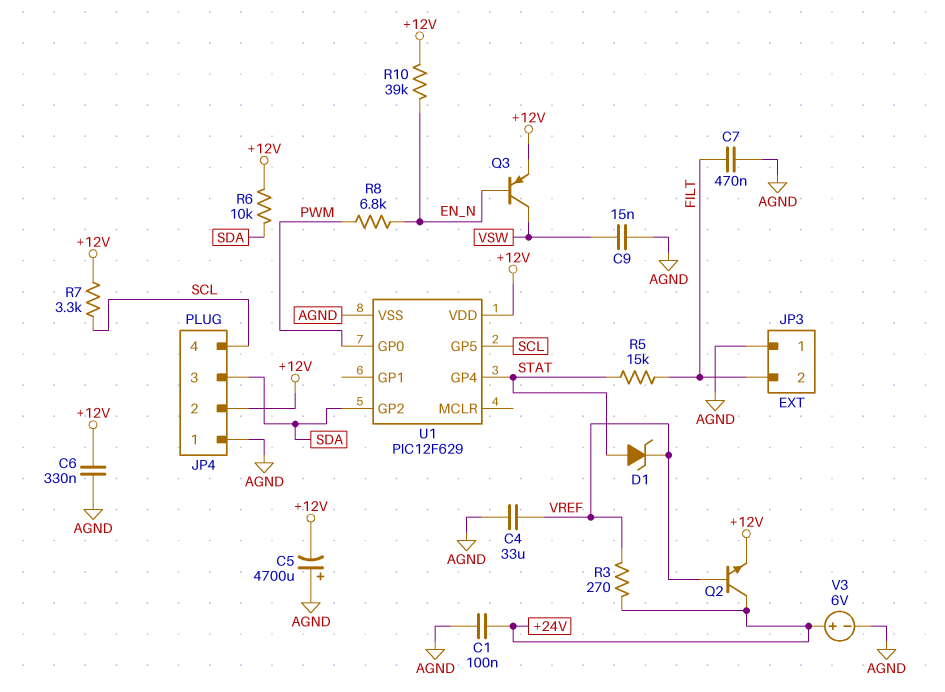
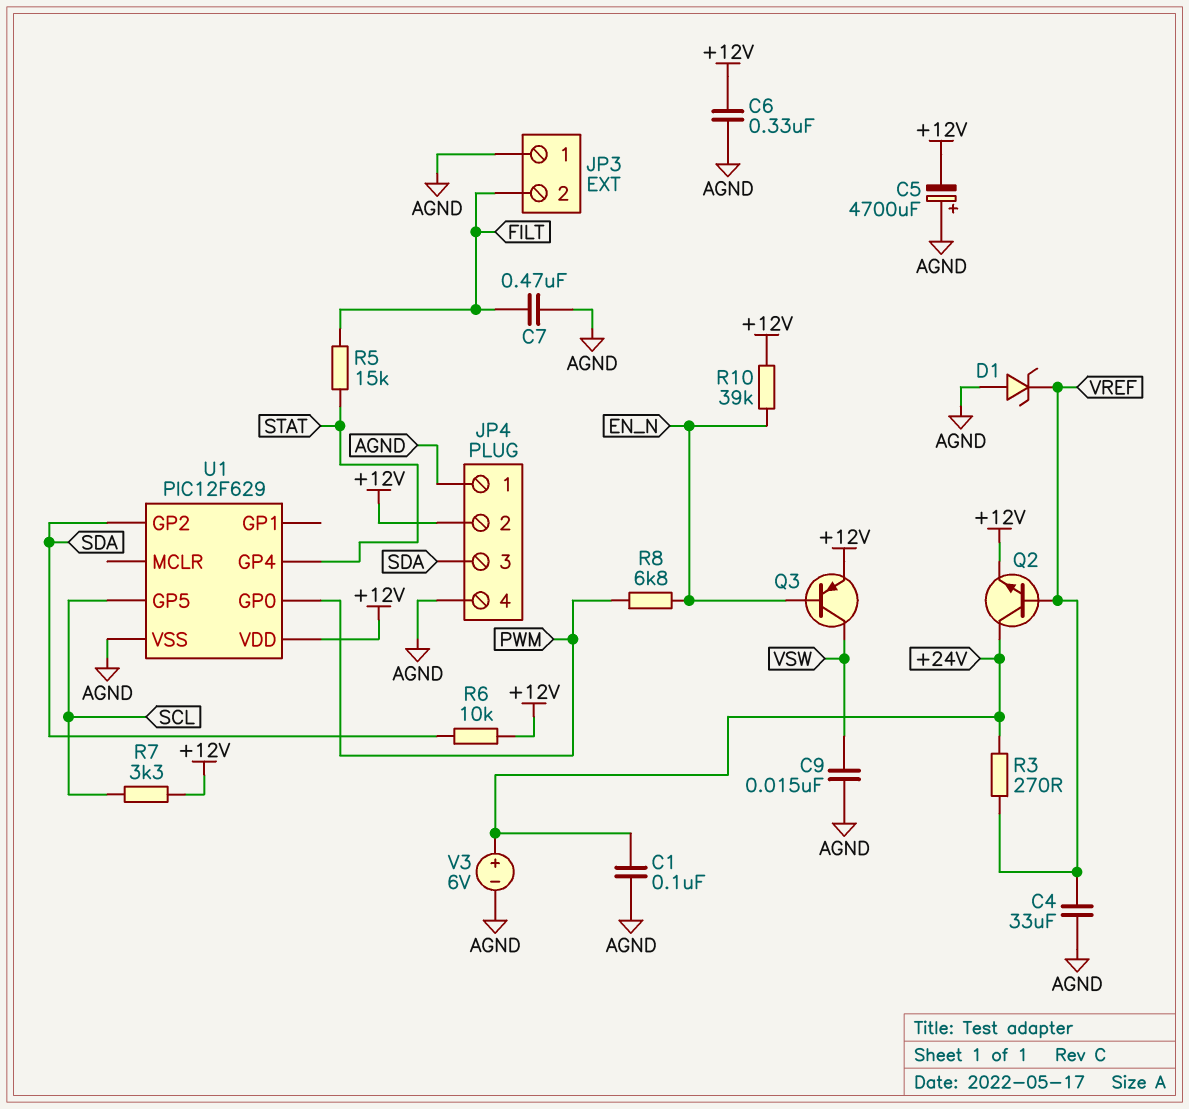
D1: zener (A STAT, K VREF) -> zener (A AGND, K VREF)
JP4 pin 4: SCL -> AGND

